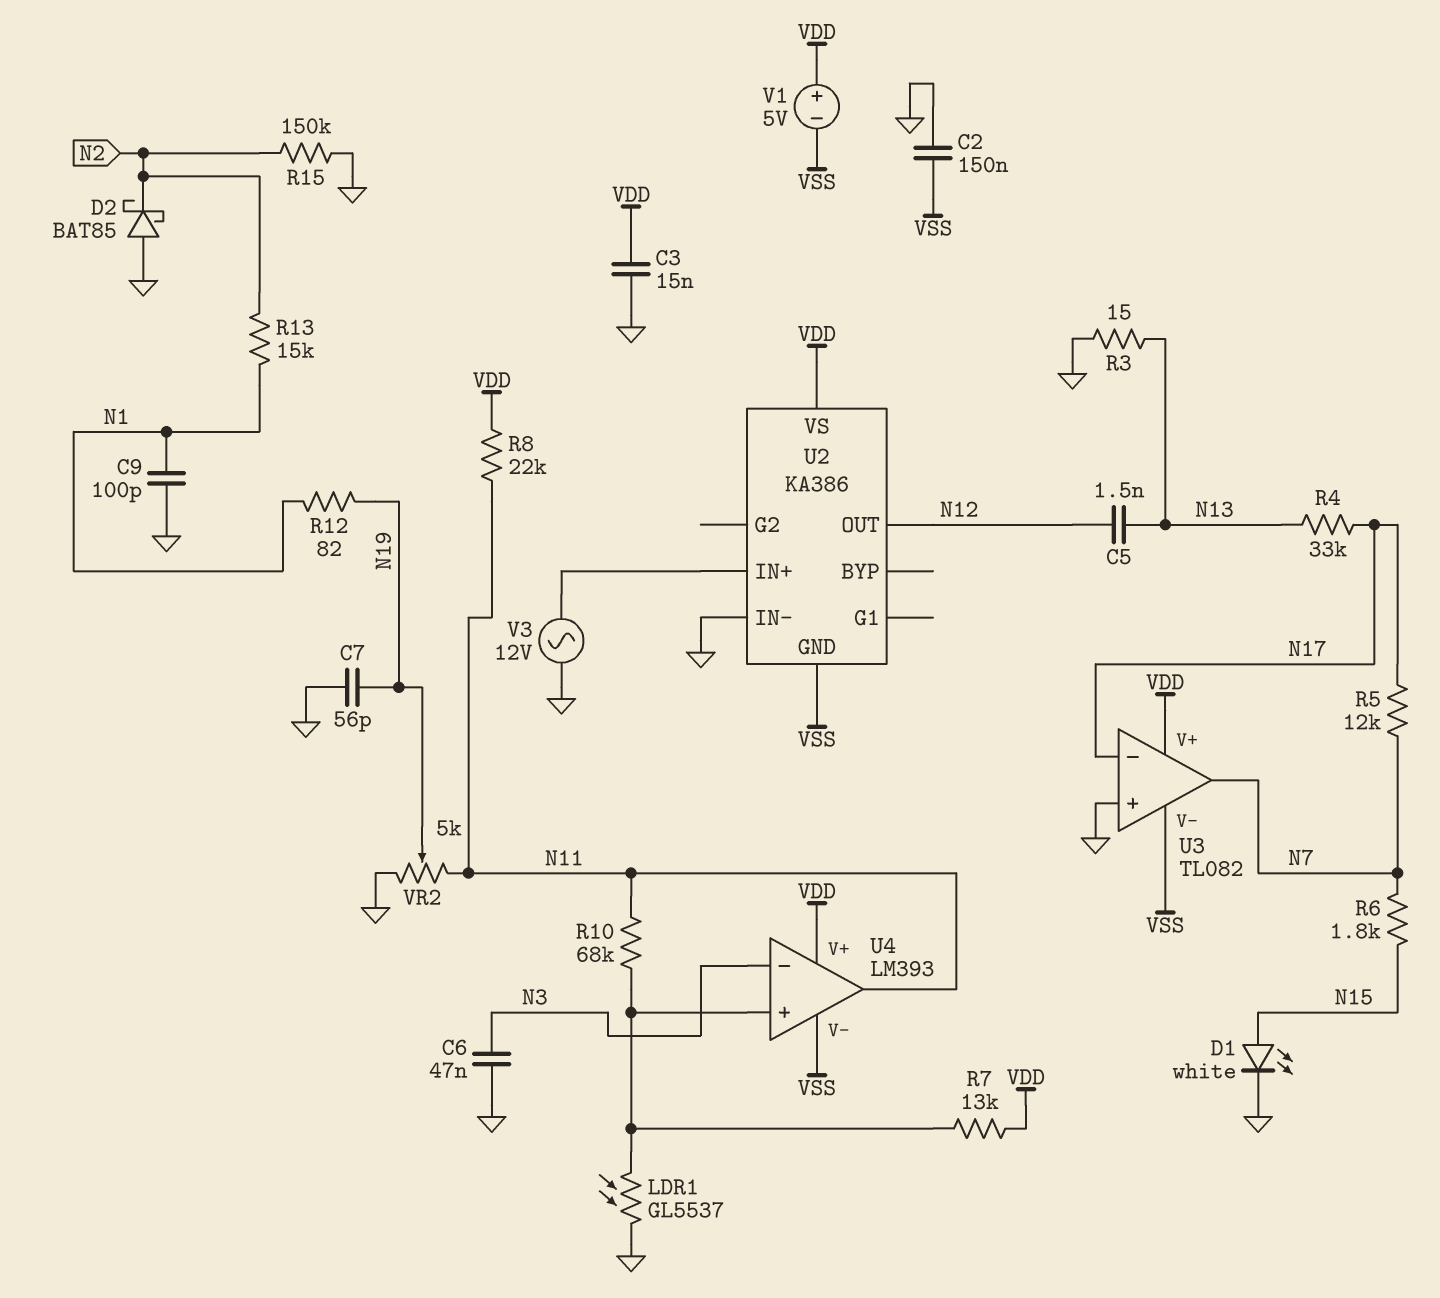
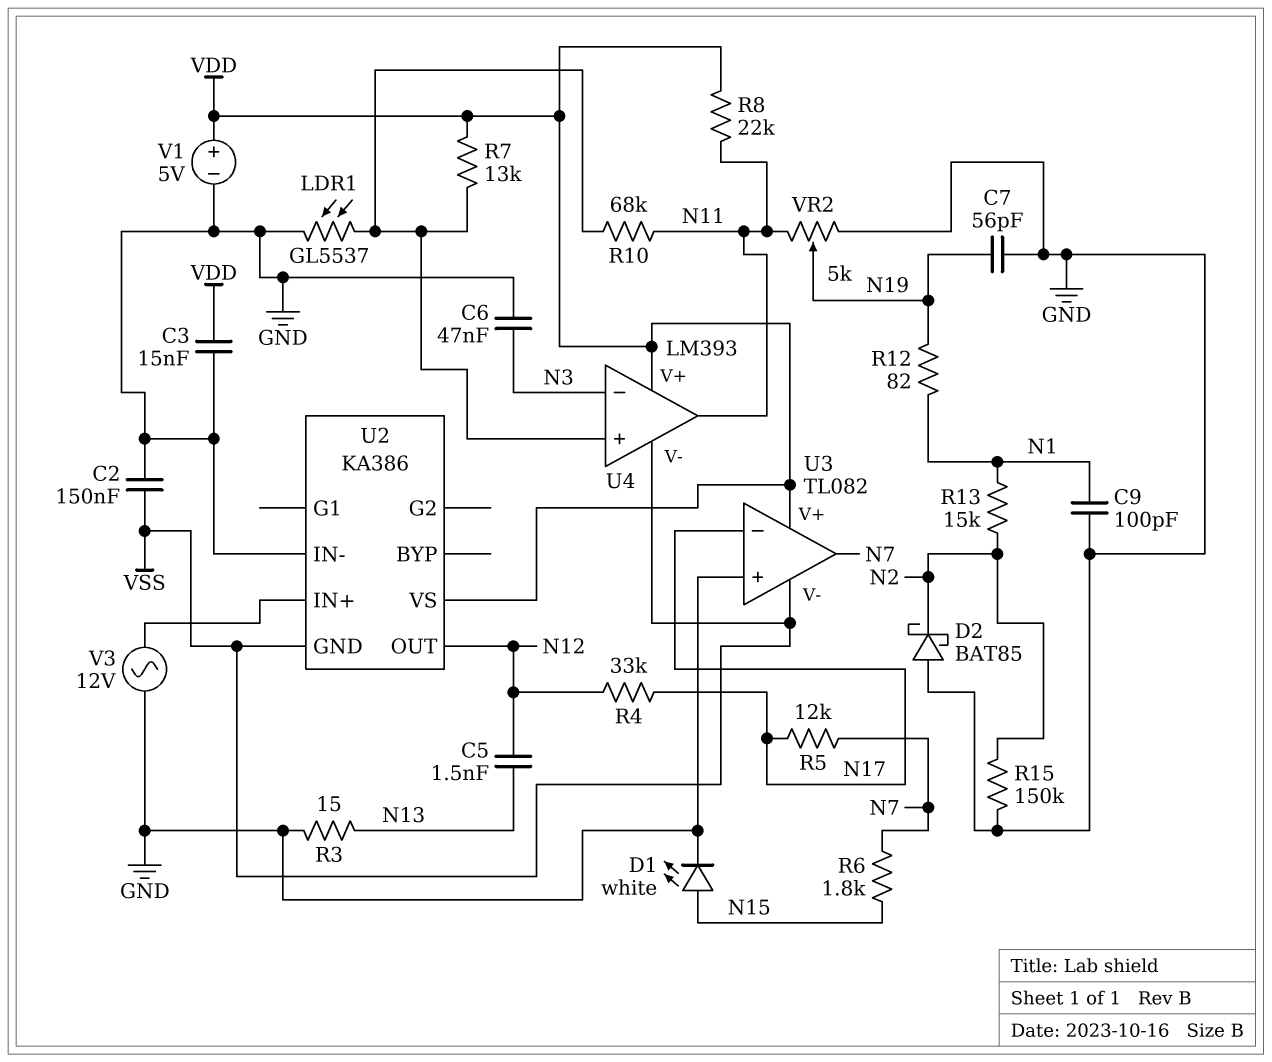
R4: 33k (N13, N17) -> 33k (N12, N17)
V1: 5V (plus VDD, minus VSS) -> 5V (plus VDD, minus GND)

